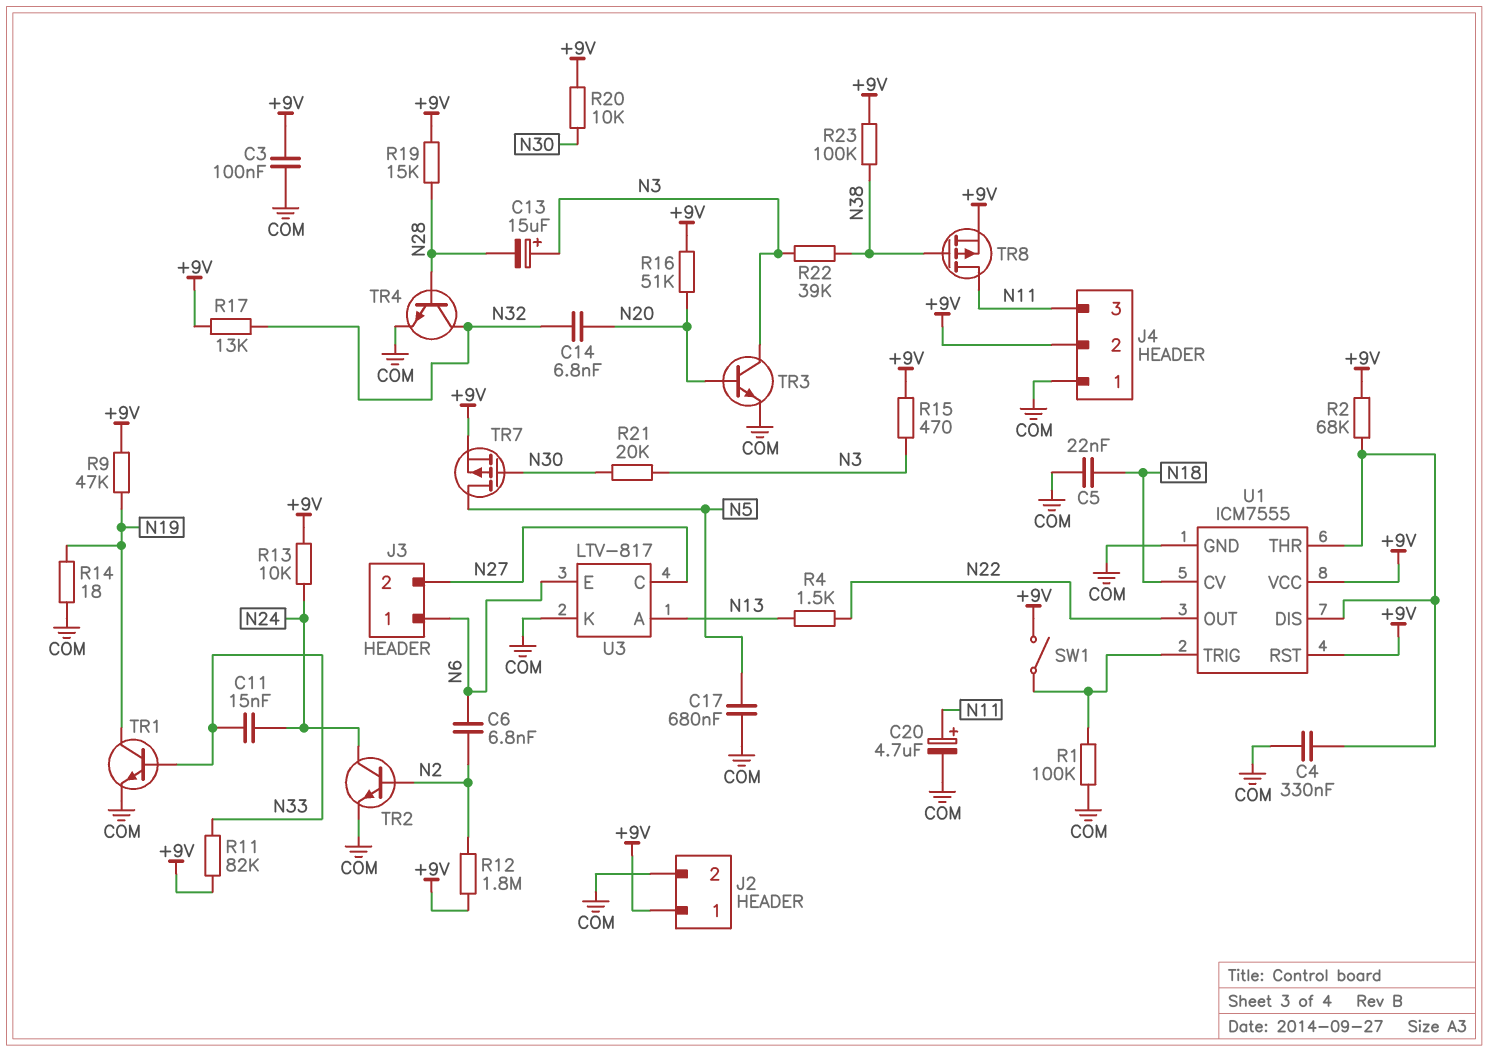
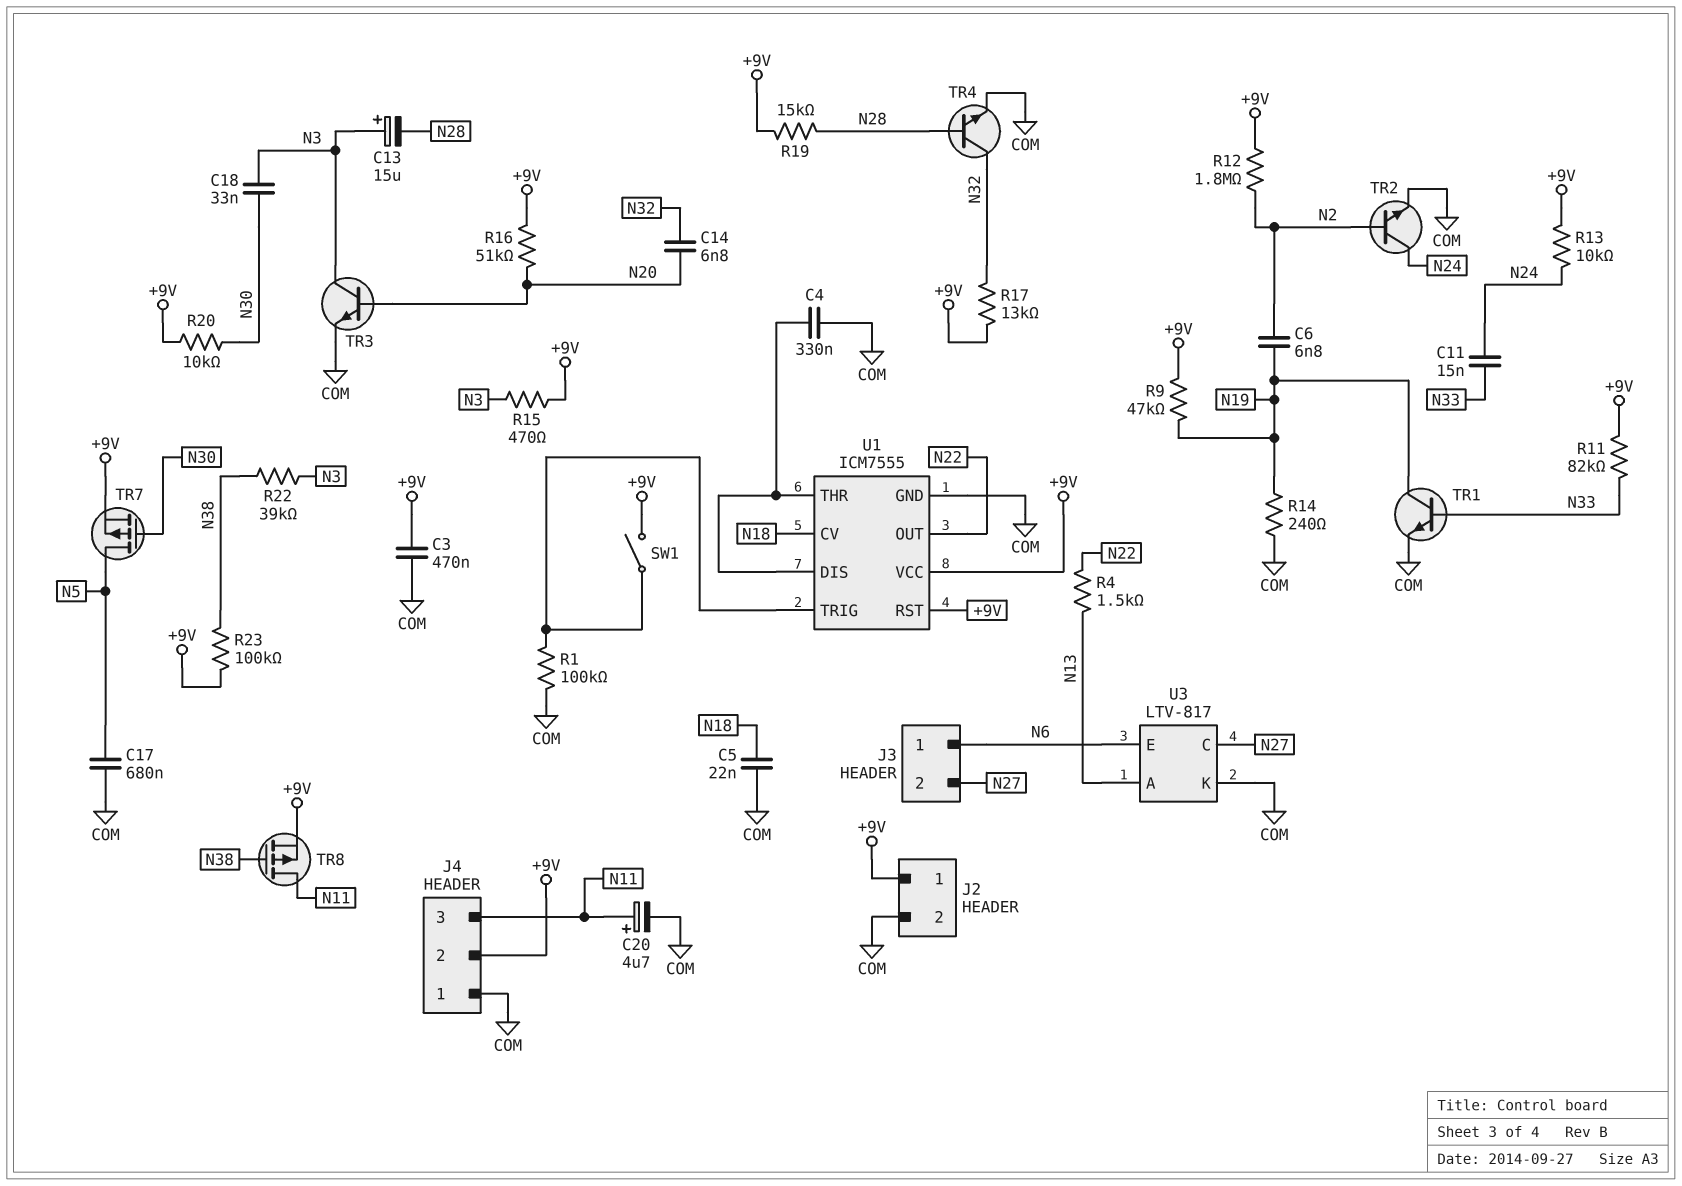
C3: 100nF (+9V, COM) -> 470nF (+9V, COM)
C6: 6.8nF (N2, N6) -> 6.8nF (N2, N19)
C18: none -> 33nF (N3, N30)
R2: 68k (+9V, U1/DIS) -> none
R14: 18 (COM, N19) -> 240 (COM, N19)
R21: 20k (N3, N30) -> none

